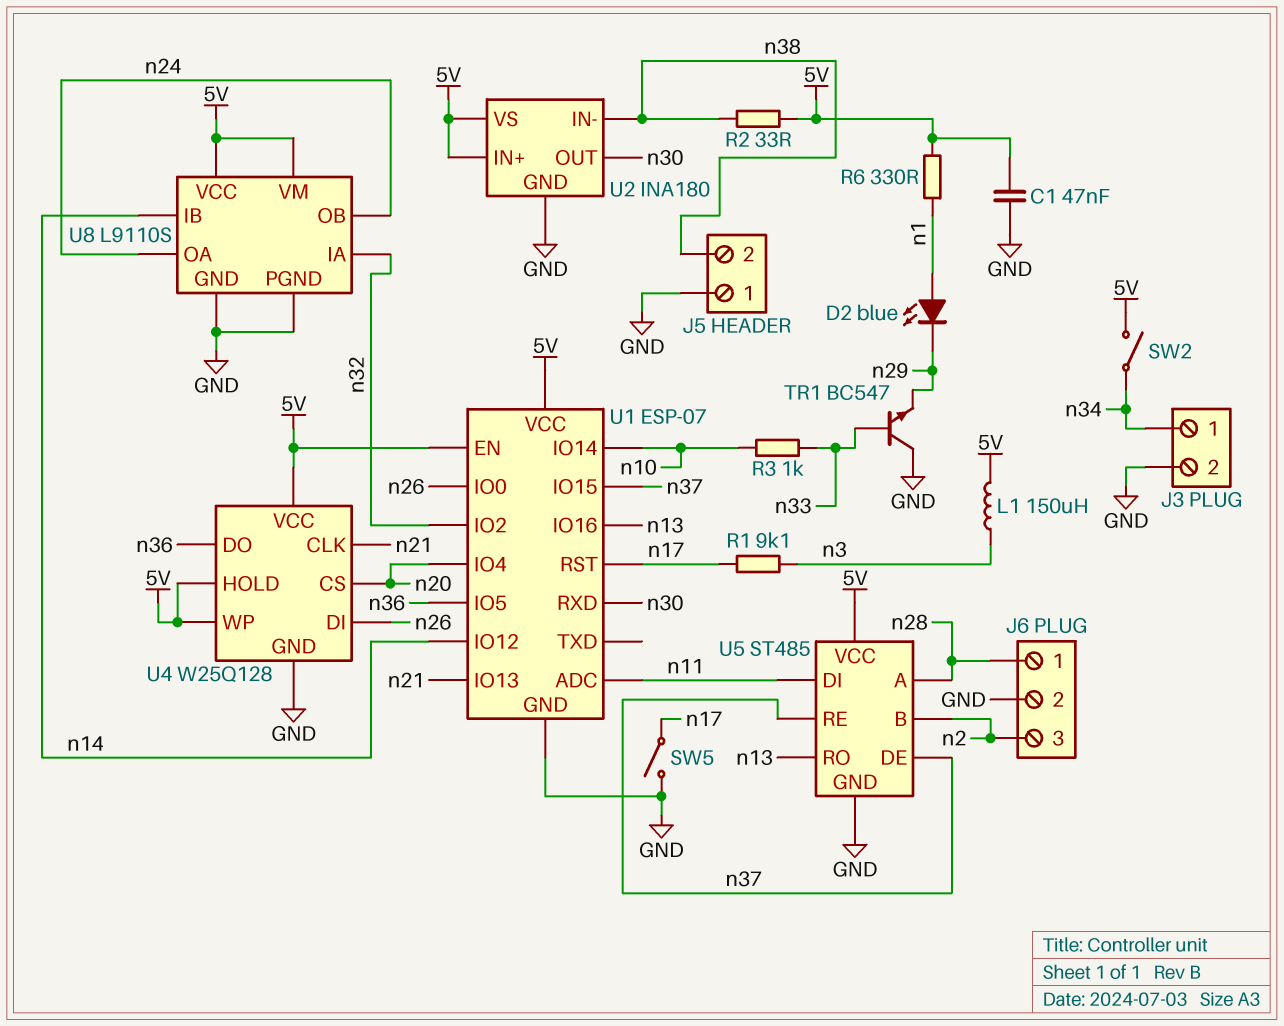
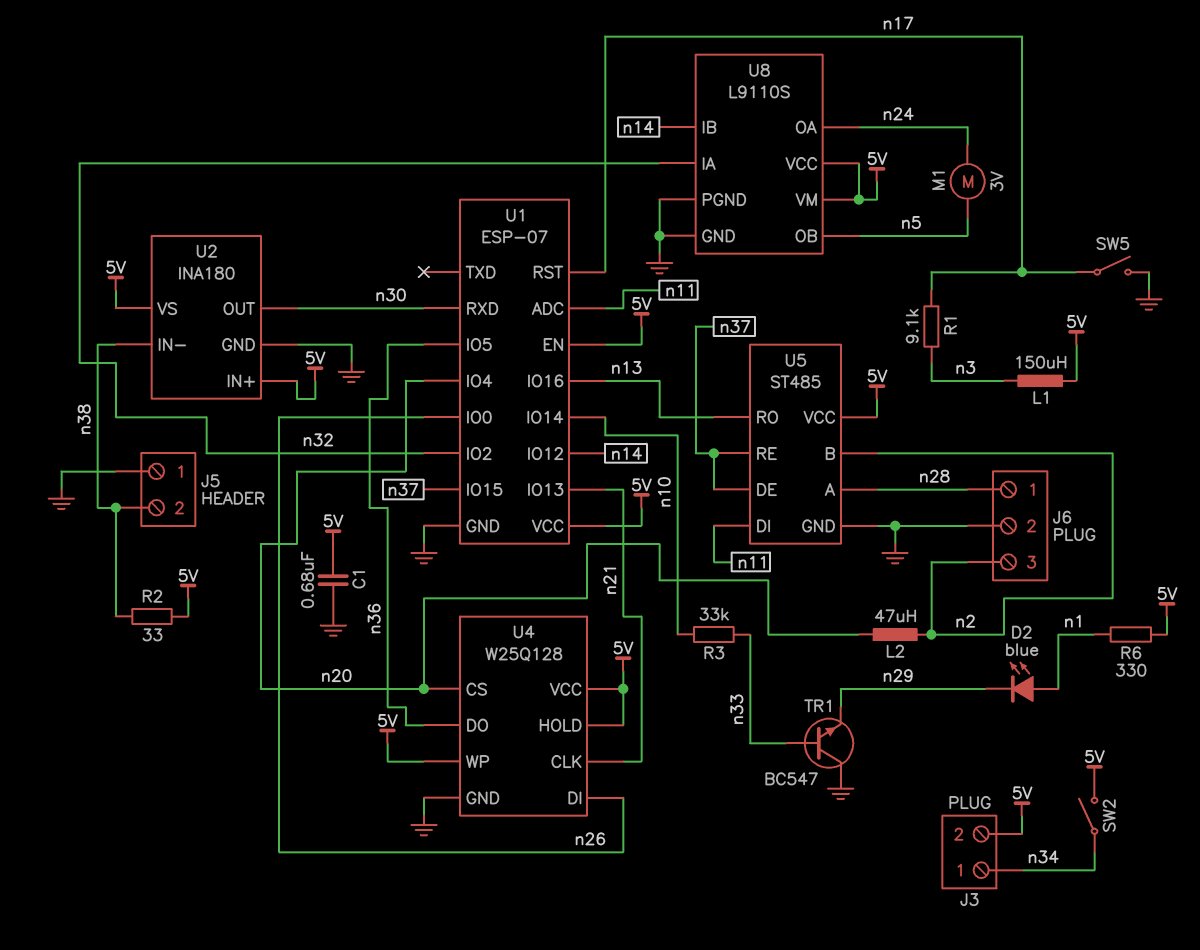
C1: 47nF (5V, GND) -> 680nF (5V, GND)
J3 pin 2: GND -> 5V
L2: none -> 47uH (n2, n20)
M1: none -> motor 3V (n5, n24)
R3: 1k (n10, n33) -> 33k (n10, n33)
U8 pin OB: n24 -> n5

